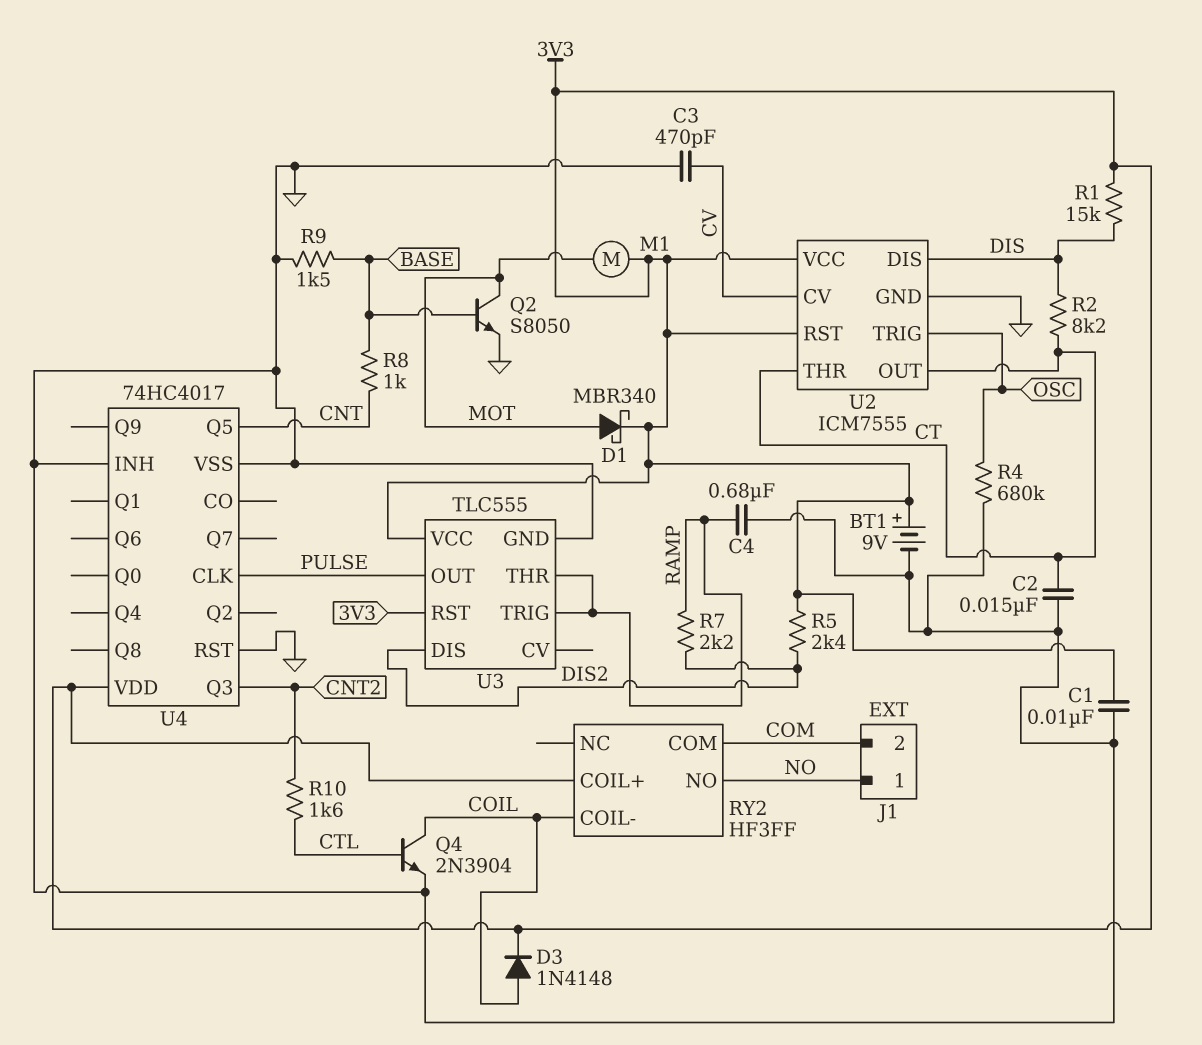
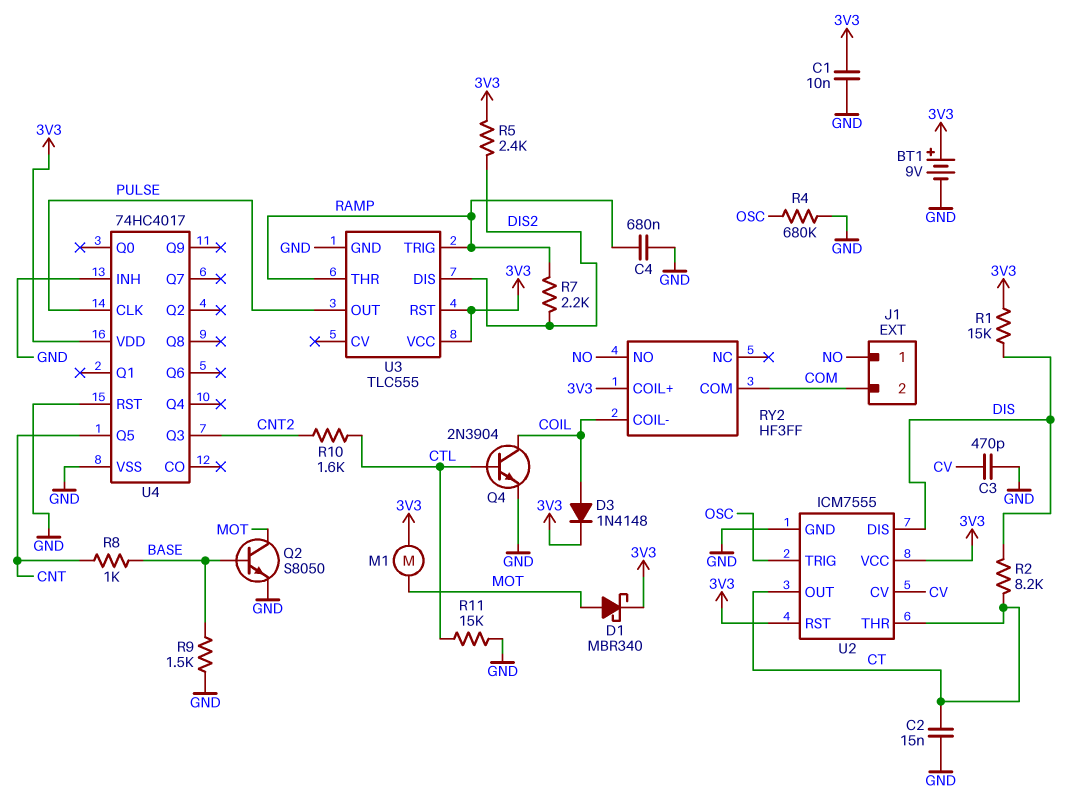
R11: none -> 15k (CTL, GND)

